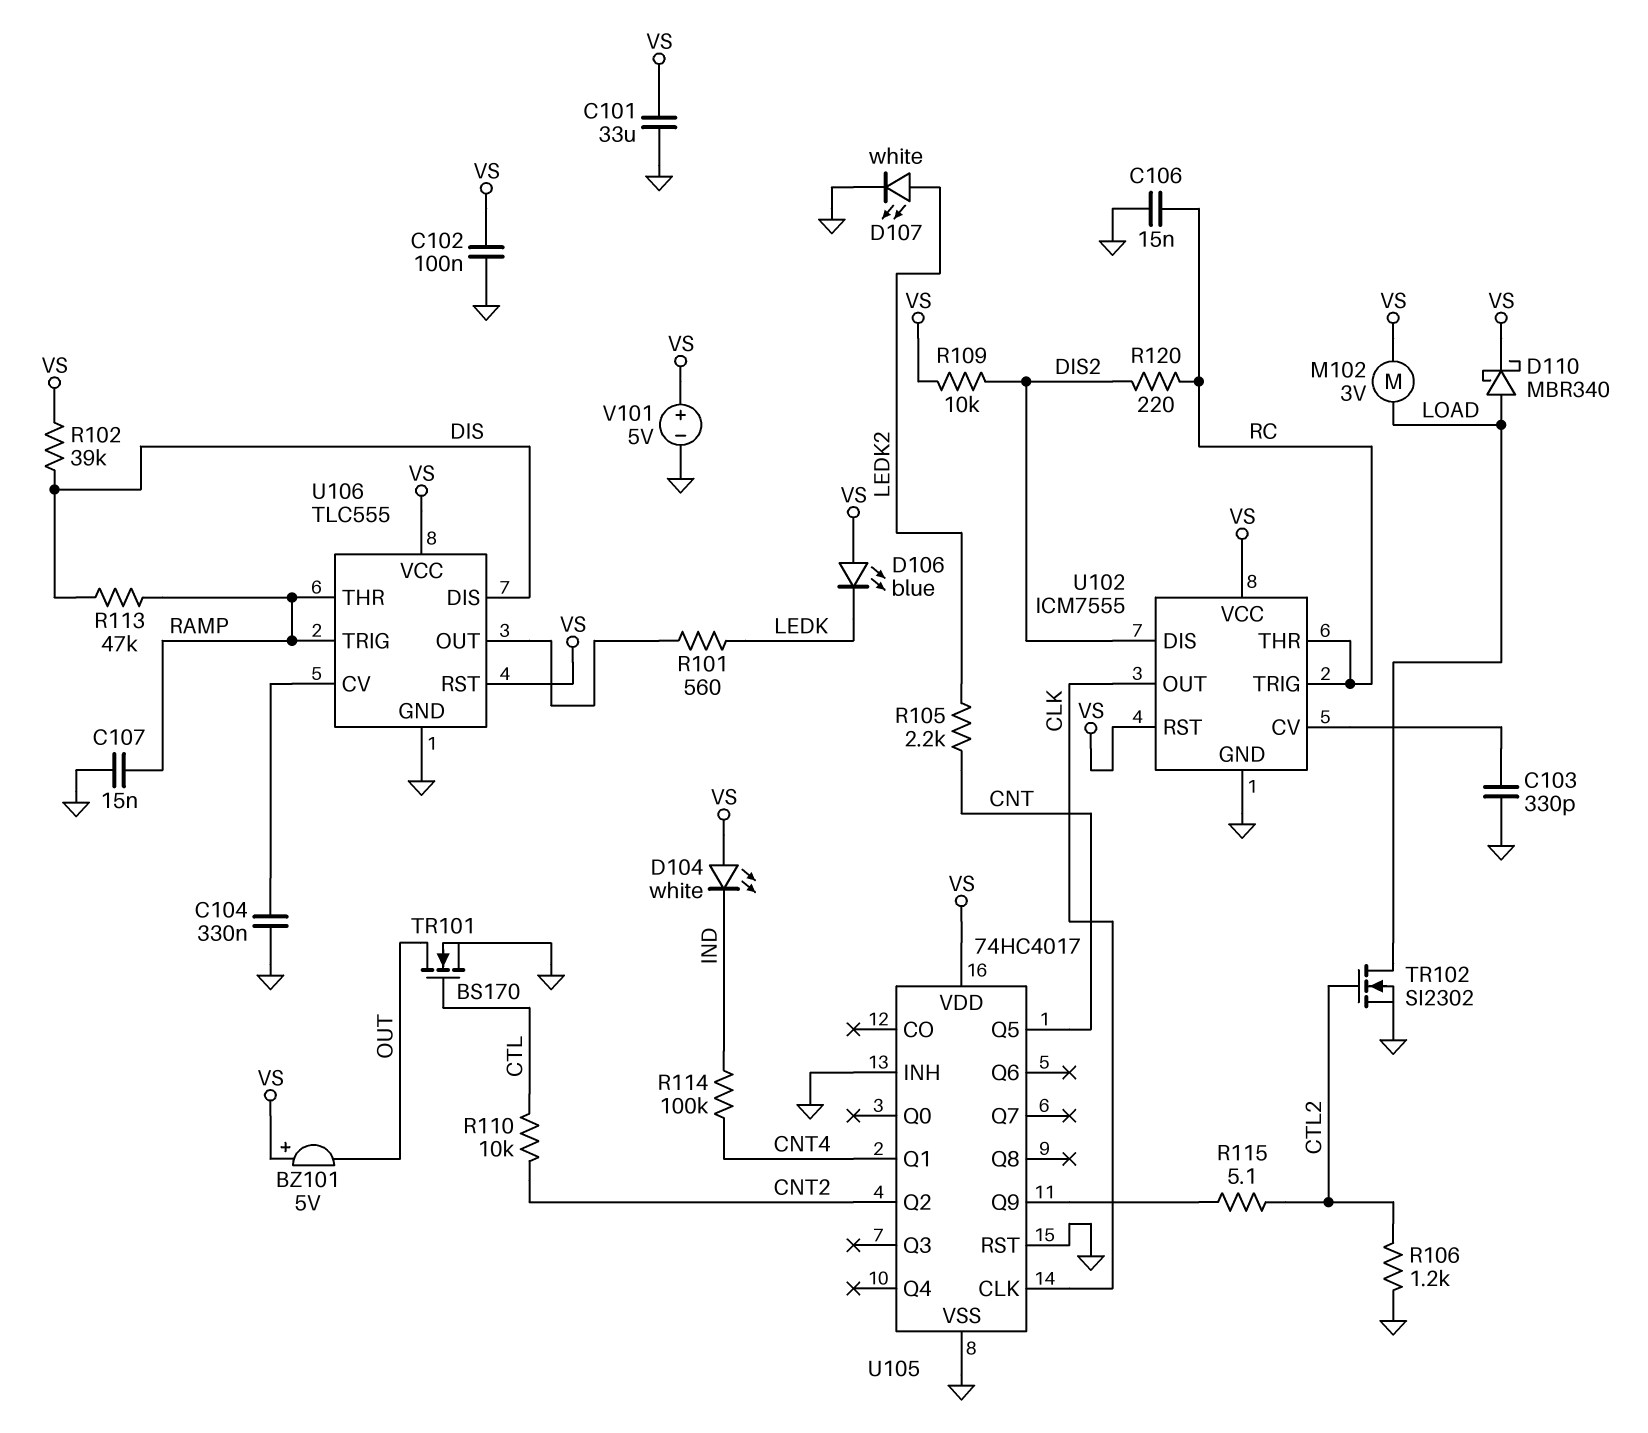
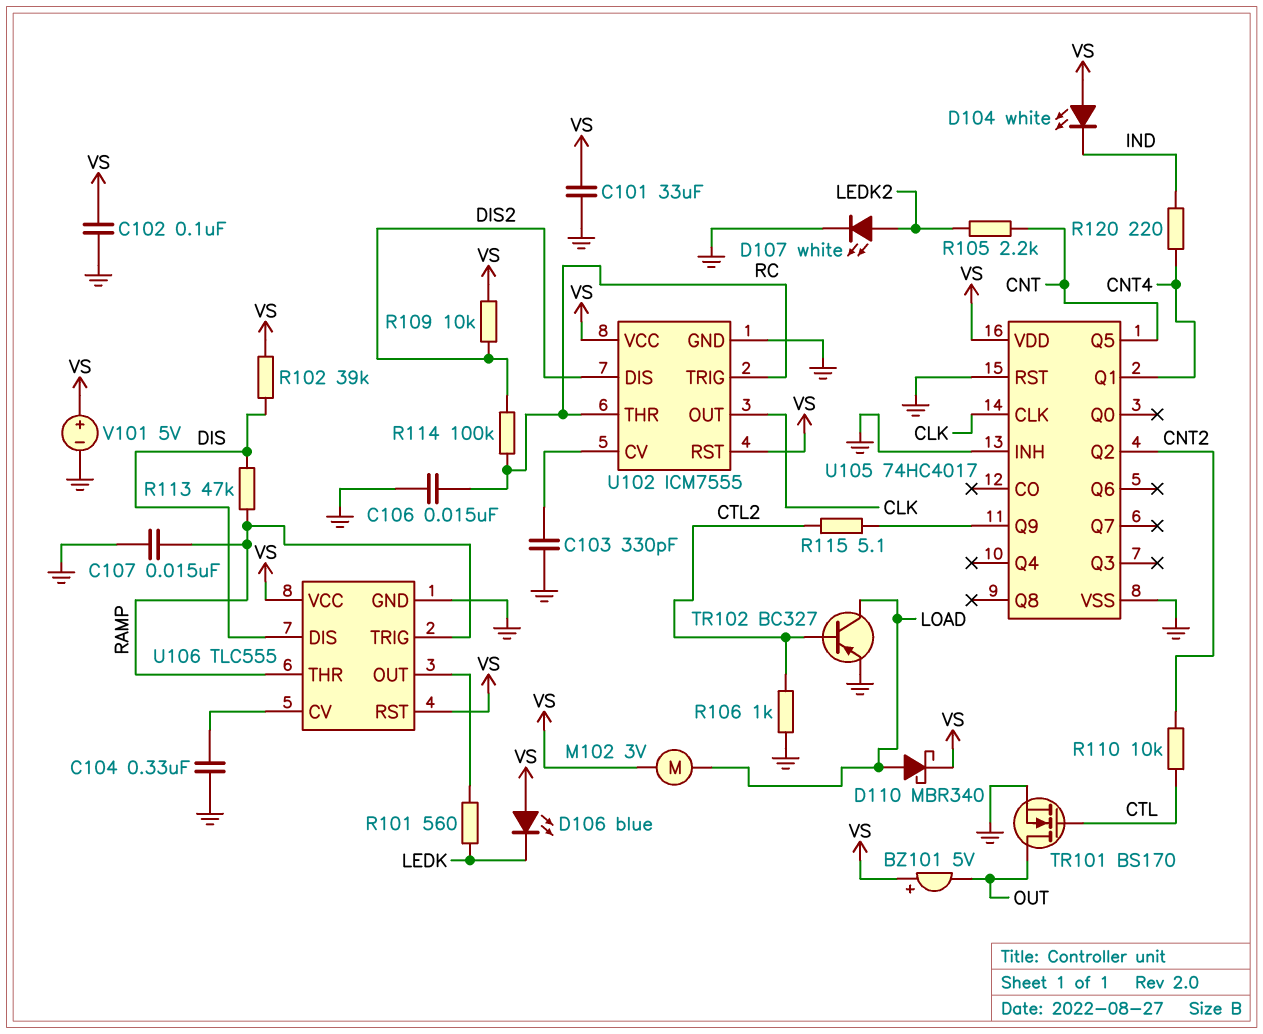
R106: 1.2k (CTL2, GND) -> 1k (CTL2, GND)
R114: 100k (CNT4, IND) -> 100k (DIS2, RC)
R120: 220 (DIS2, RC) -> 220 (CNT4, IND)
TR102: NMOS SI2302 (G CTL2, D LOAD, S GND) -> PNP BC327 (B CTL2, C LOAD, E GND)

